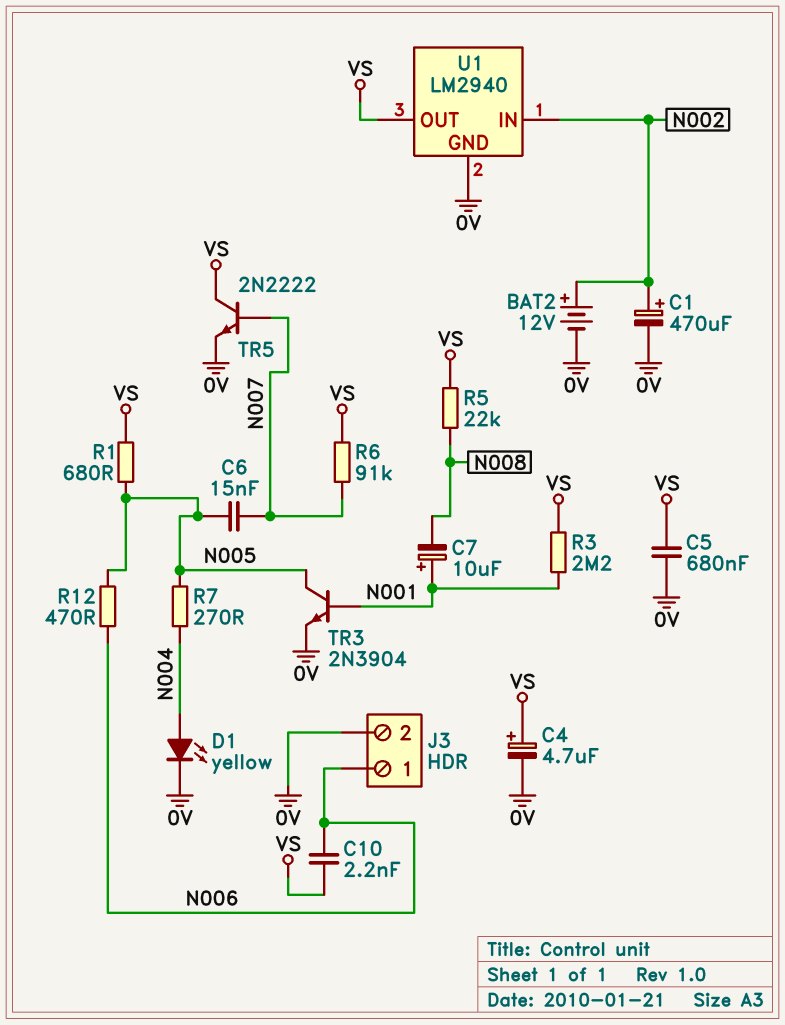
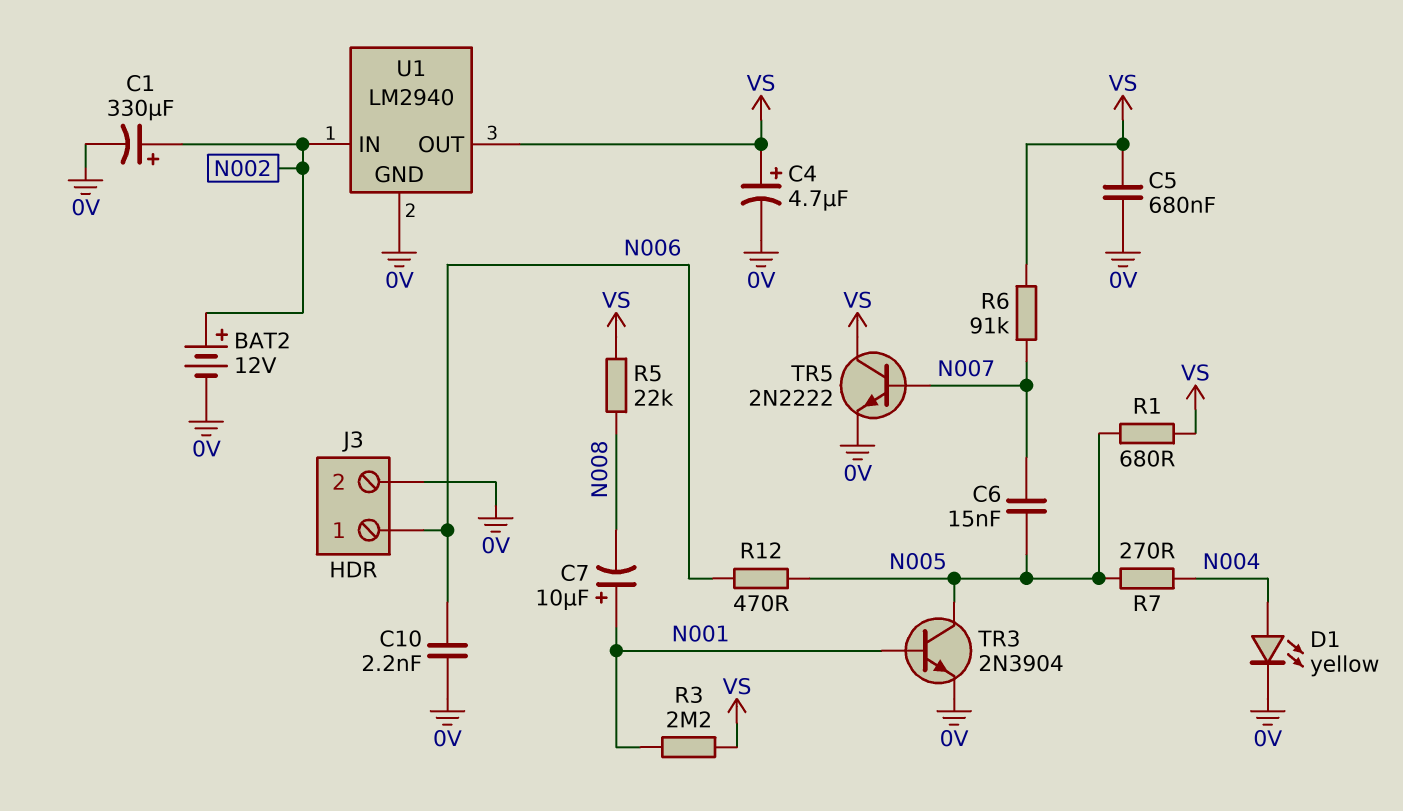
C1: 470uF (plus N002, minus 0V) -> 330uF (plus N002, minus 0V)
C10: 2.2nF (N006, VS) -> 2.2nF (0V, N006)

